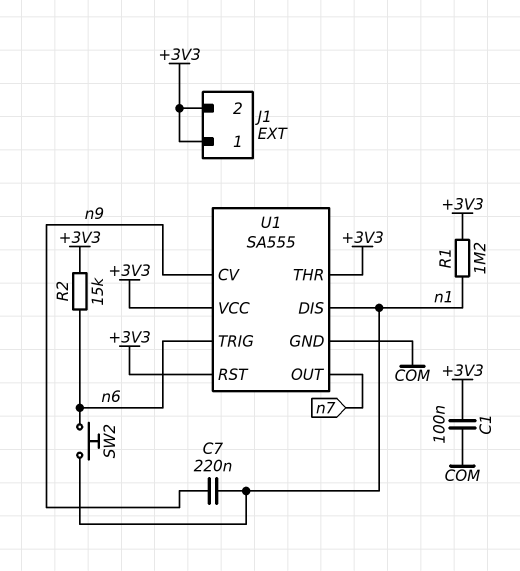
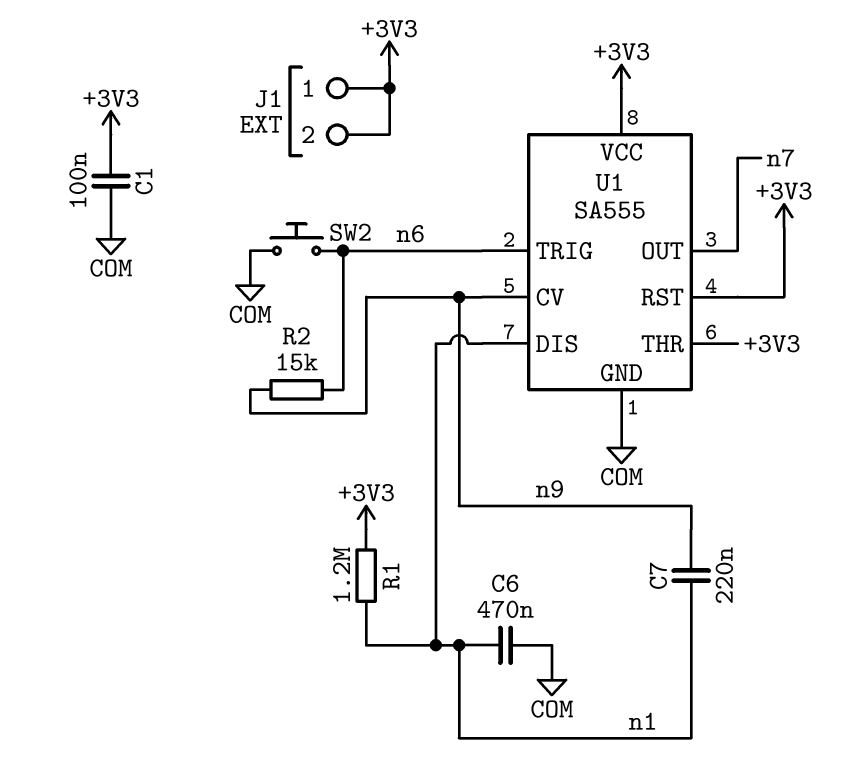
C6: none -> 470nF (COM, n1)
R2: 15k (+3V3, n6) -> 15k (n6, n9)
SW2: button (n1, n6) -> button (COM, n6)

